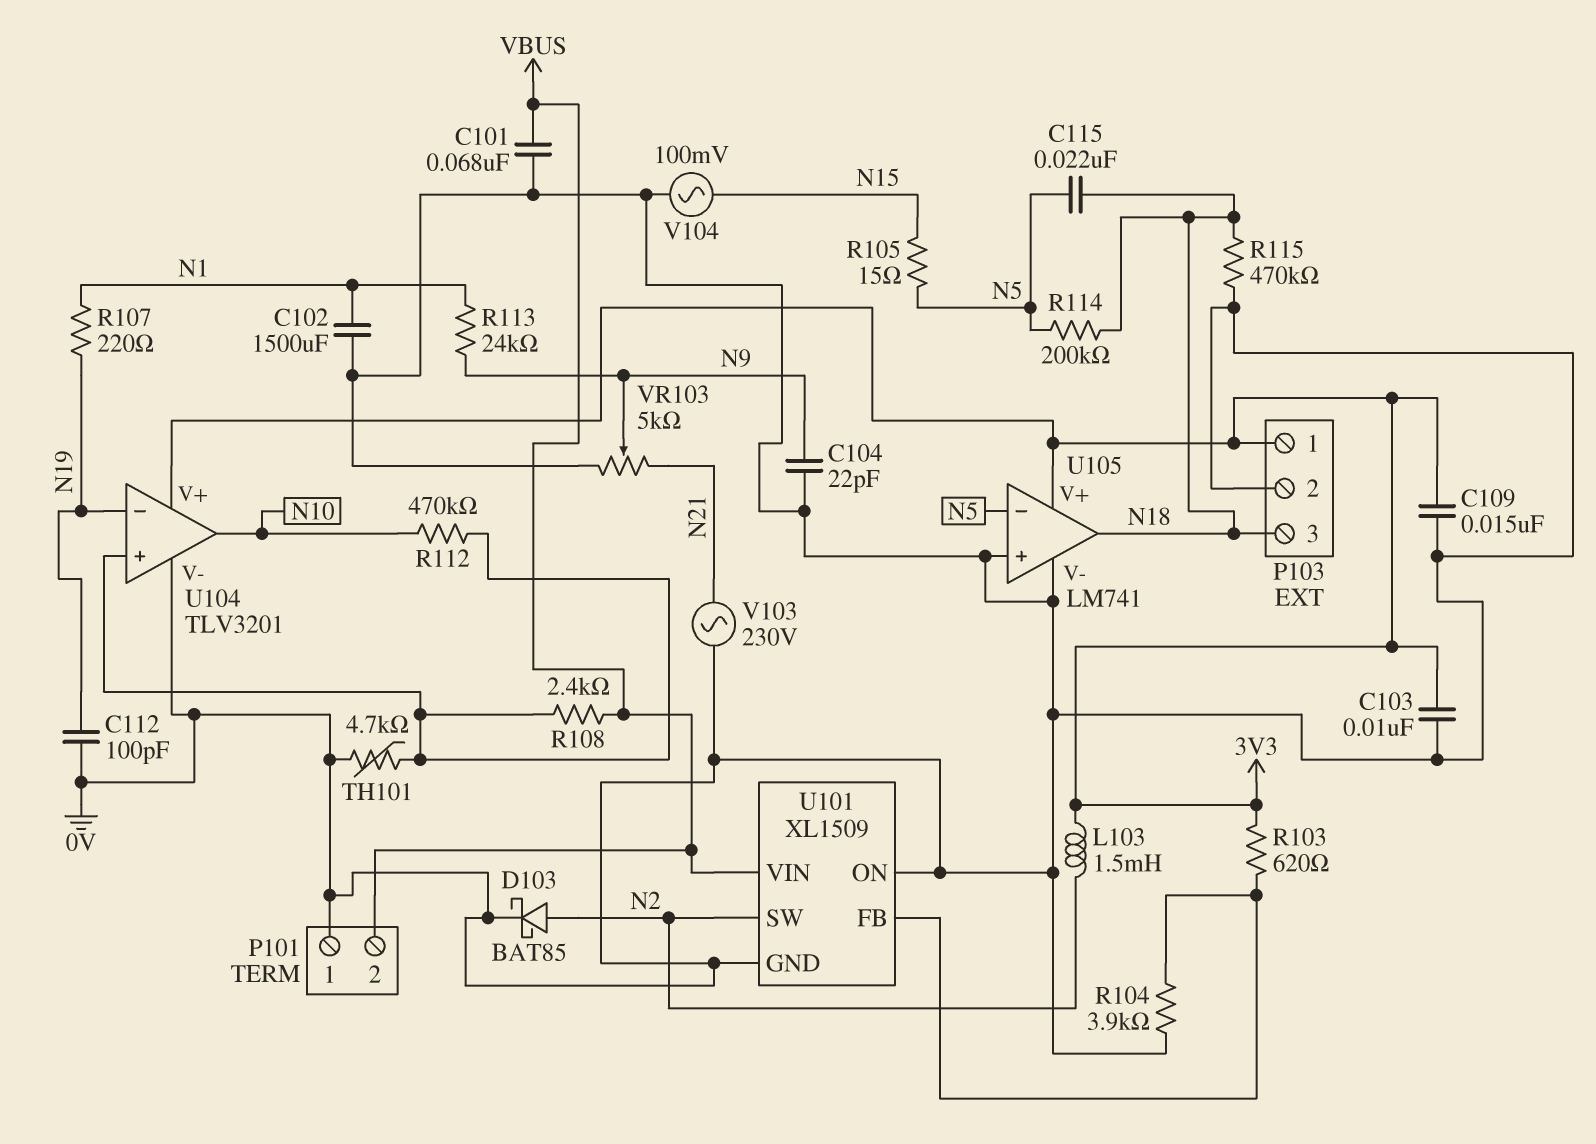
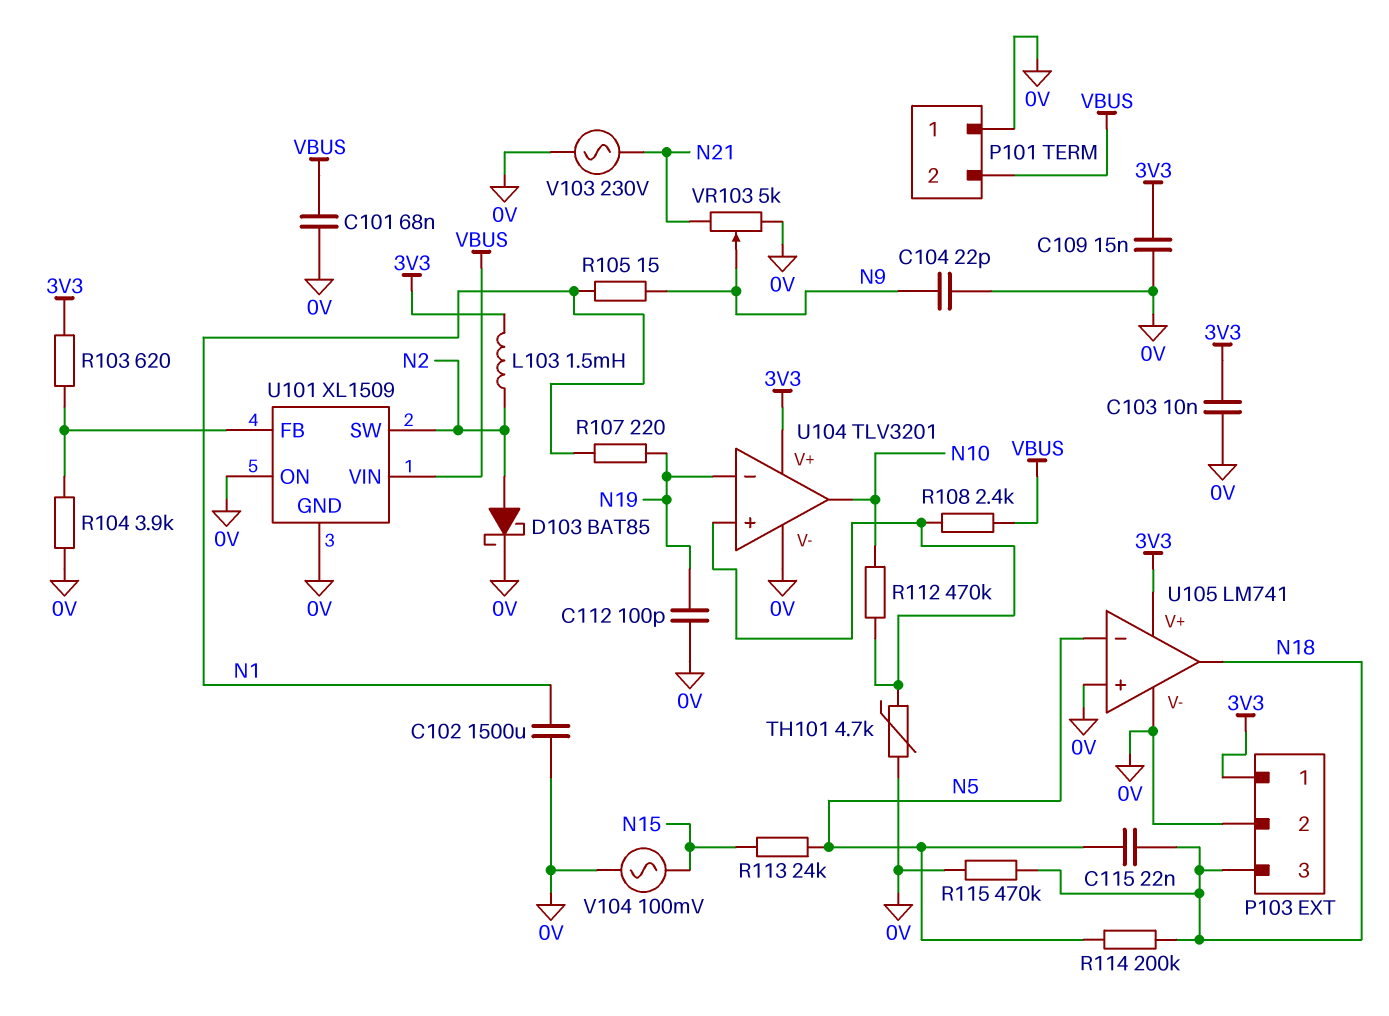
R105: 15 (N5, N15) -> 15 (N1, N9)
R113: 24k (N1, N9) -> 24k (N5, N15)

